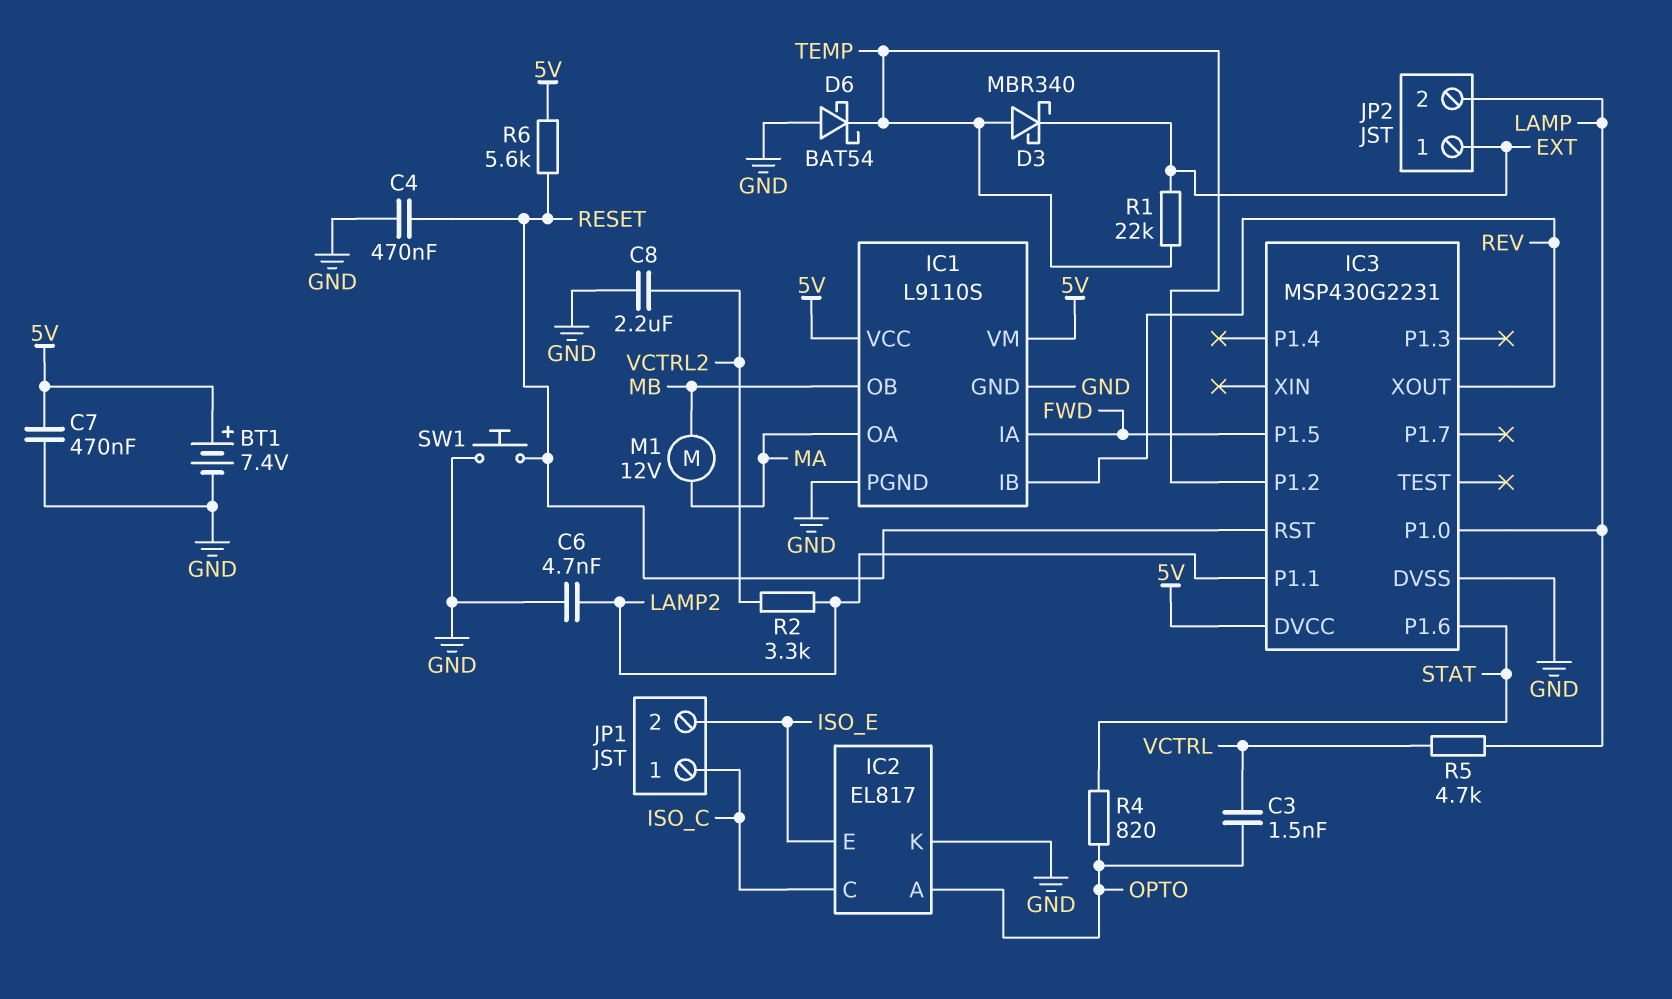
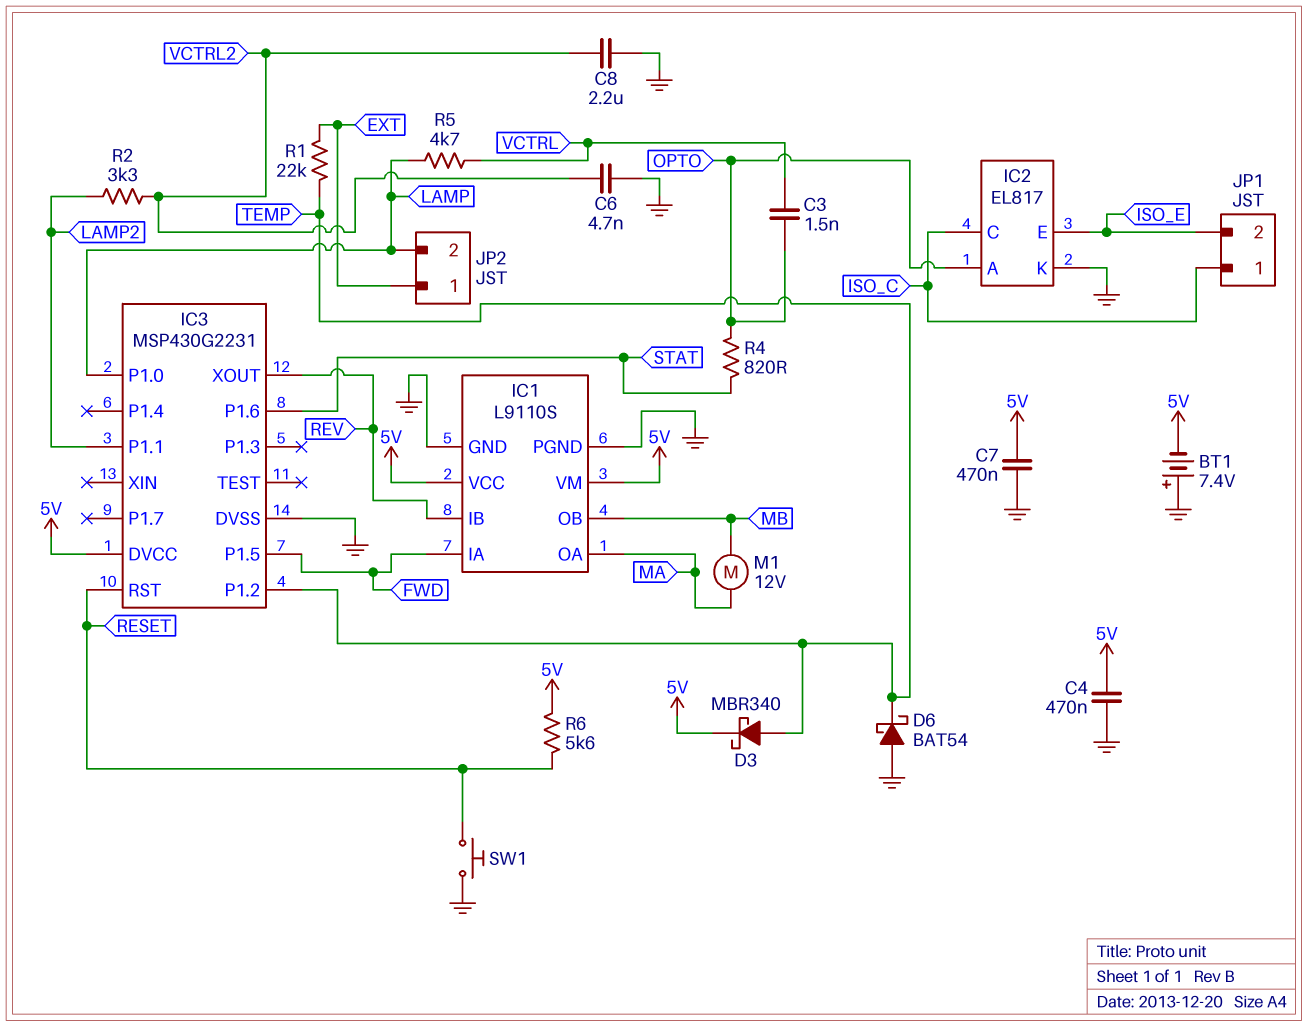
BT1: 7.4V (plus 5V, minus GND) -> 7.4V (plus GND, minus 5V)
C4: 470nF (GND, RESET) -> 470nF (5V, GND)
C6: 4.7nF (GND, LAMP2) -> 4.7nF (GND, VCTRL2)
D3: schottky MBR340 (A TEMP, K EXT) -> schottky MBR340 (A TEMP, K 5V)

